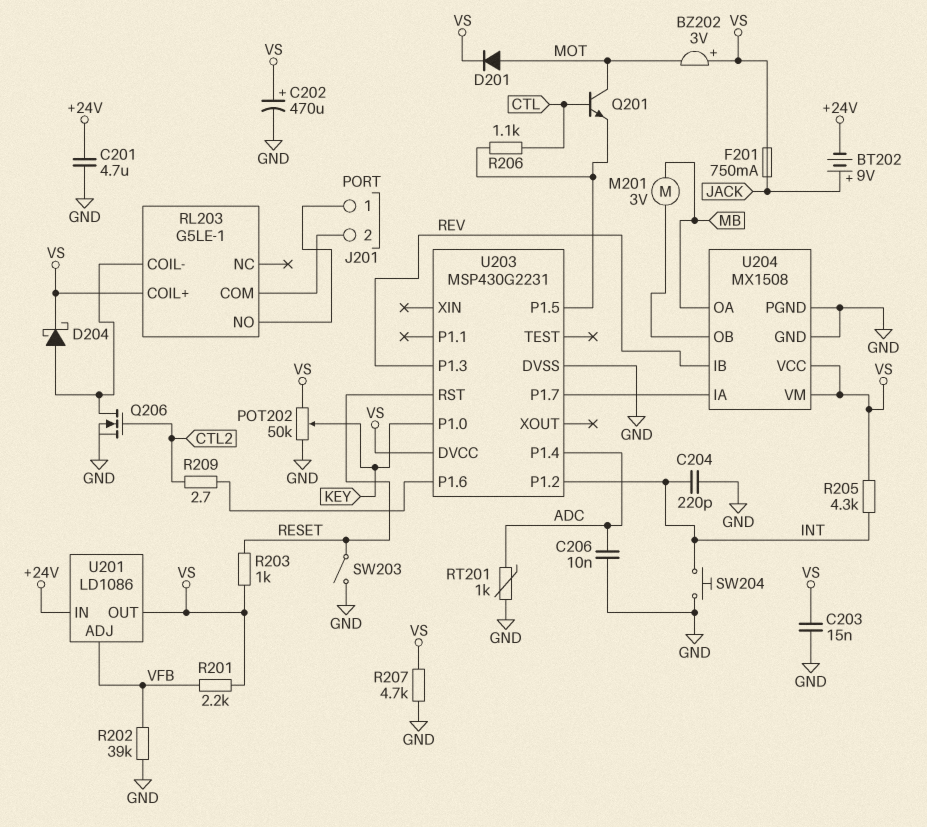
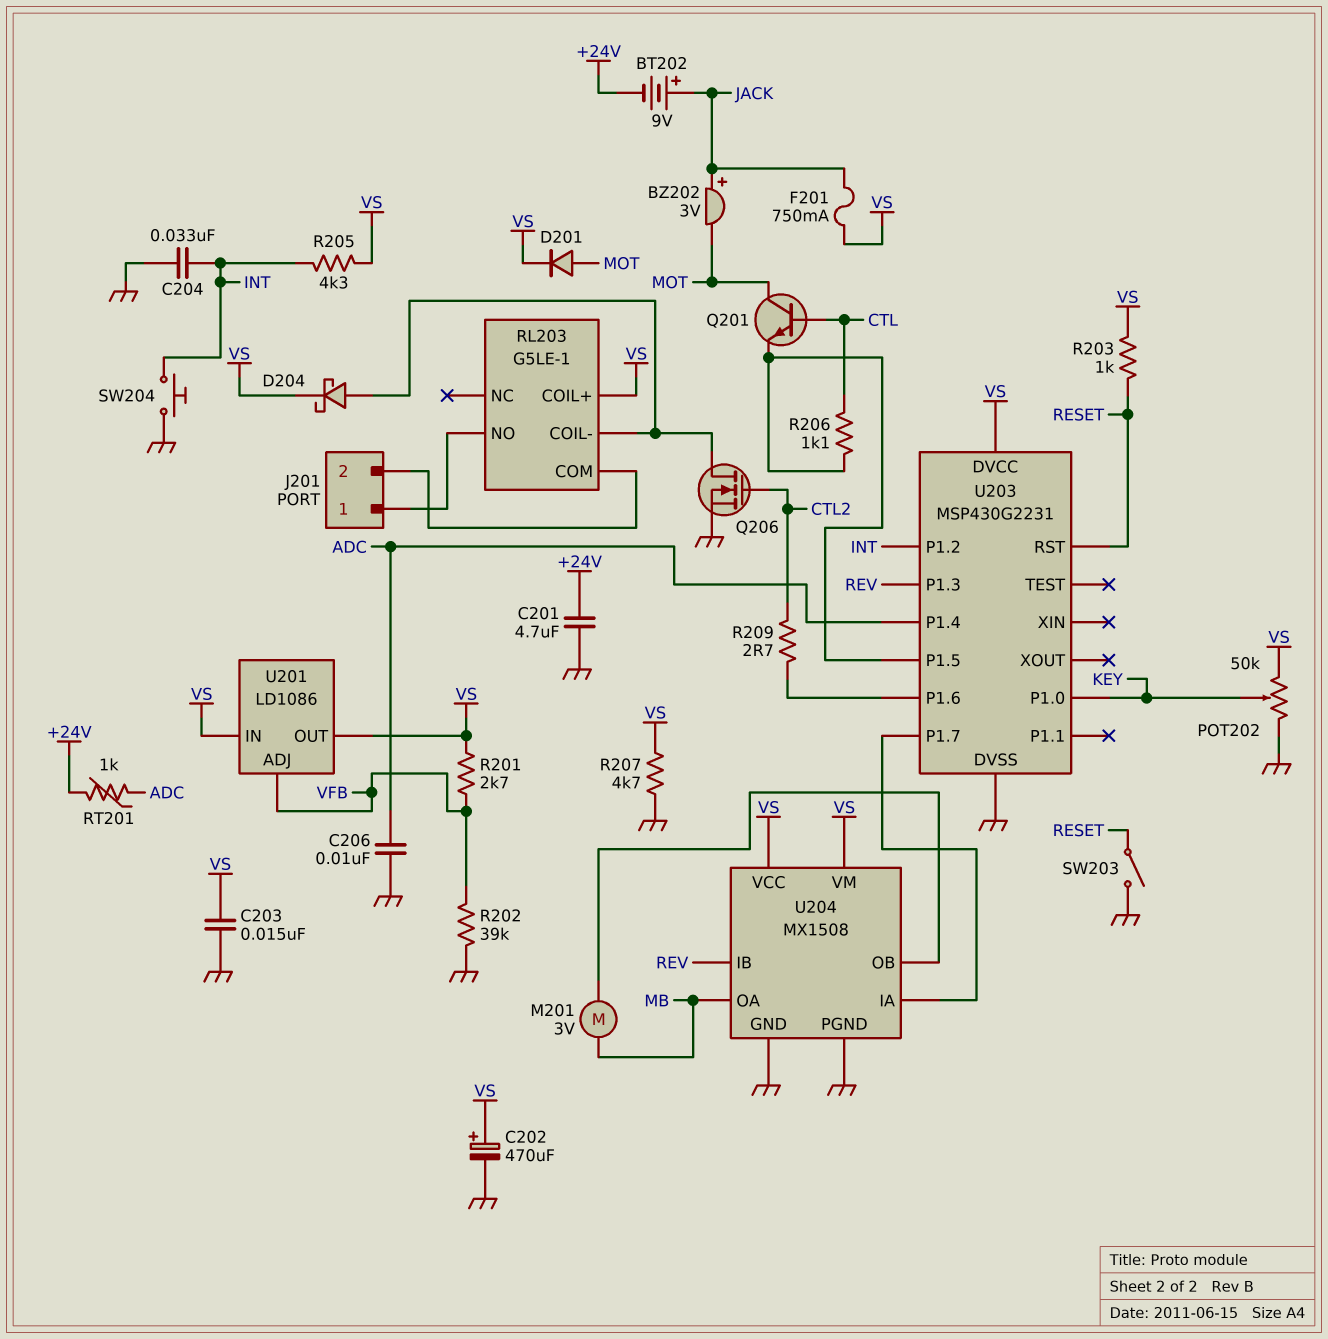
BZ202: buzzer 3V (plus VS, minus MOT) -> buzzer 3V (plus JACK, minus MOT)
C204: 220pF (GND, INT) -> 33nF (GND, INT)
R201: 2.2k (VFB, VS) -> 2.7k (VFB, VS)
RT201: 1k (ADC, GND) -> 1k (+24V, ADC)
U201 pin IN: +24V -> VS

